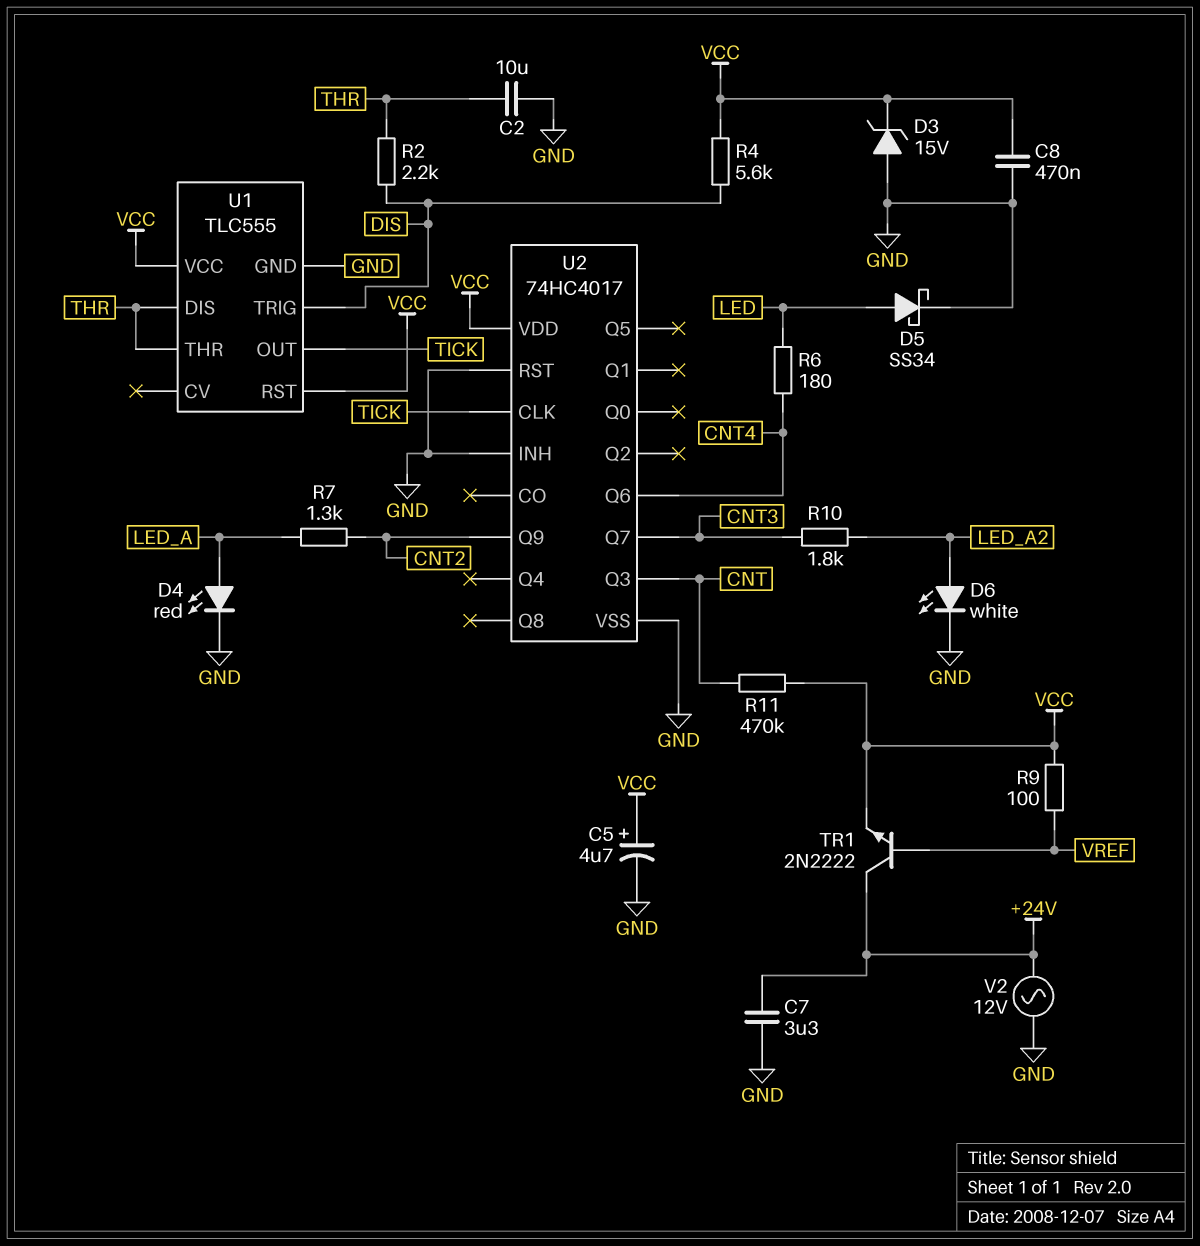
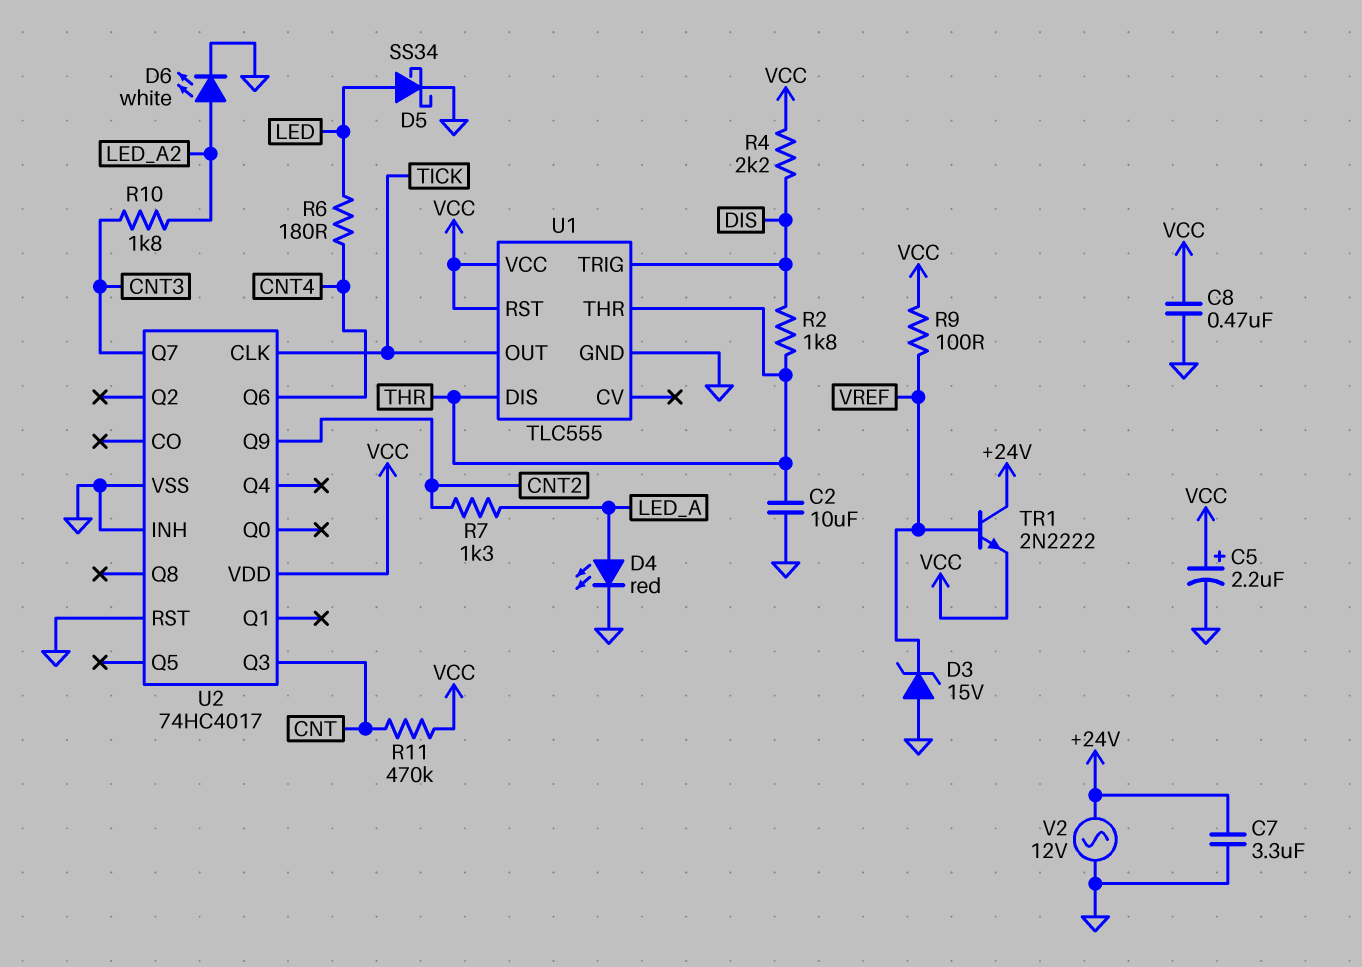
C5: 4.7uF (plus VCC, minus GND) -> 2.2uF (plus VCC, minus GND)
D3: zener 15V (A GND, K VCC) -> zener 15V (A GND, K VREF)
R2: 2.2k (DIS, THR) -> 1.8k (DIS, THR)
R4: 5.6k (DIS, VCC) -> 2.2k (DIS, VCC)

